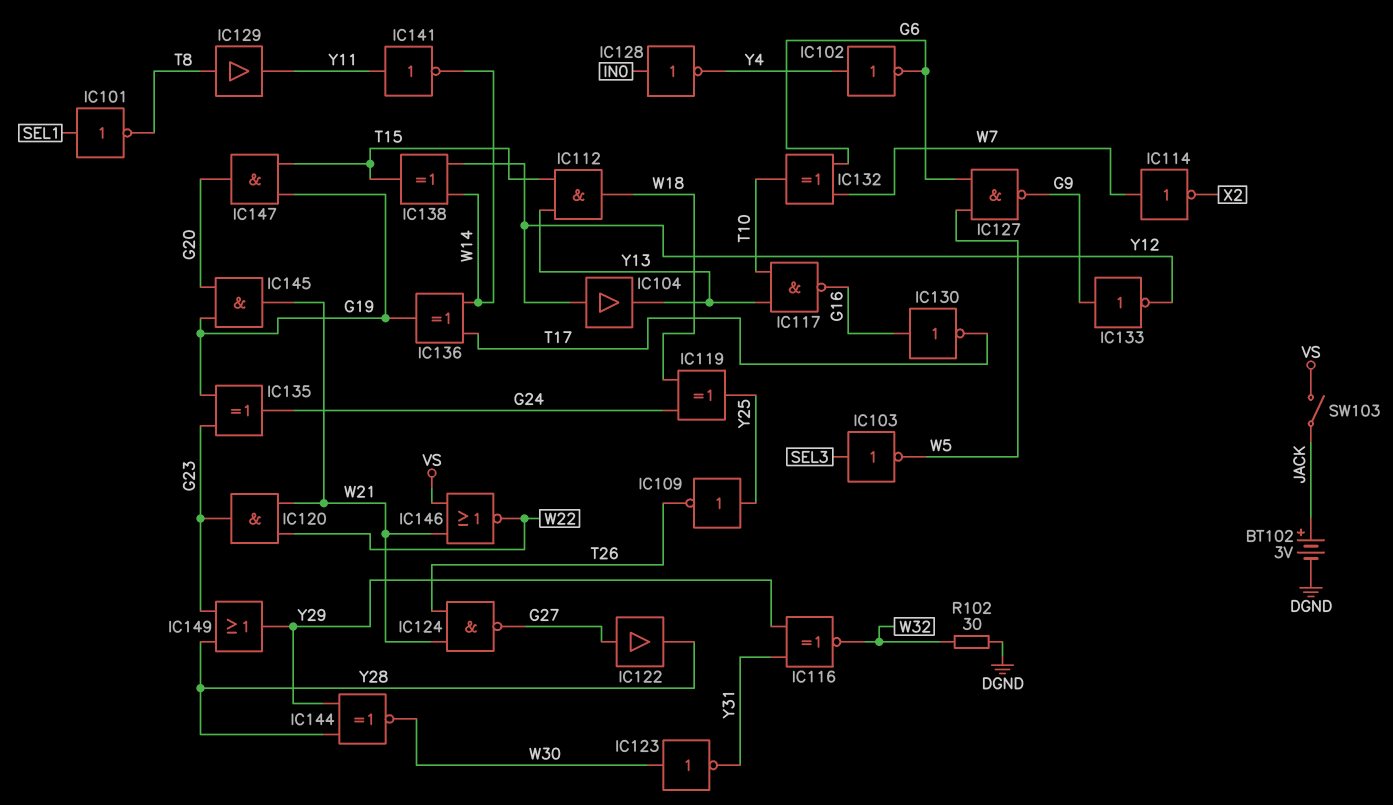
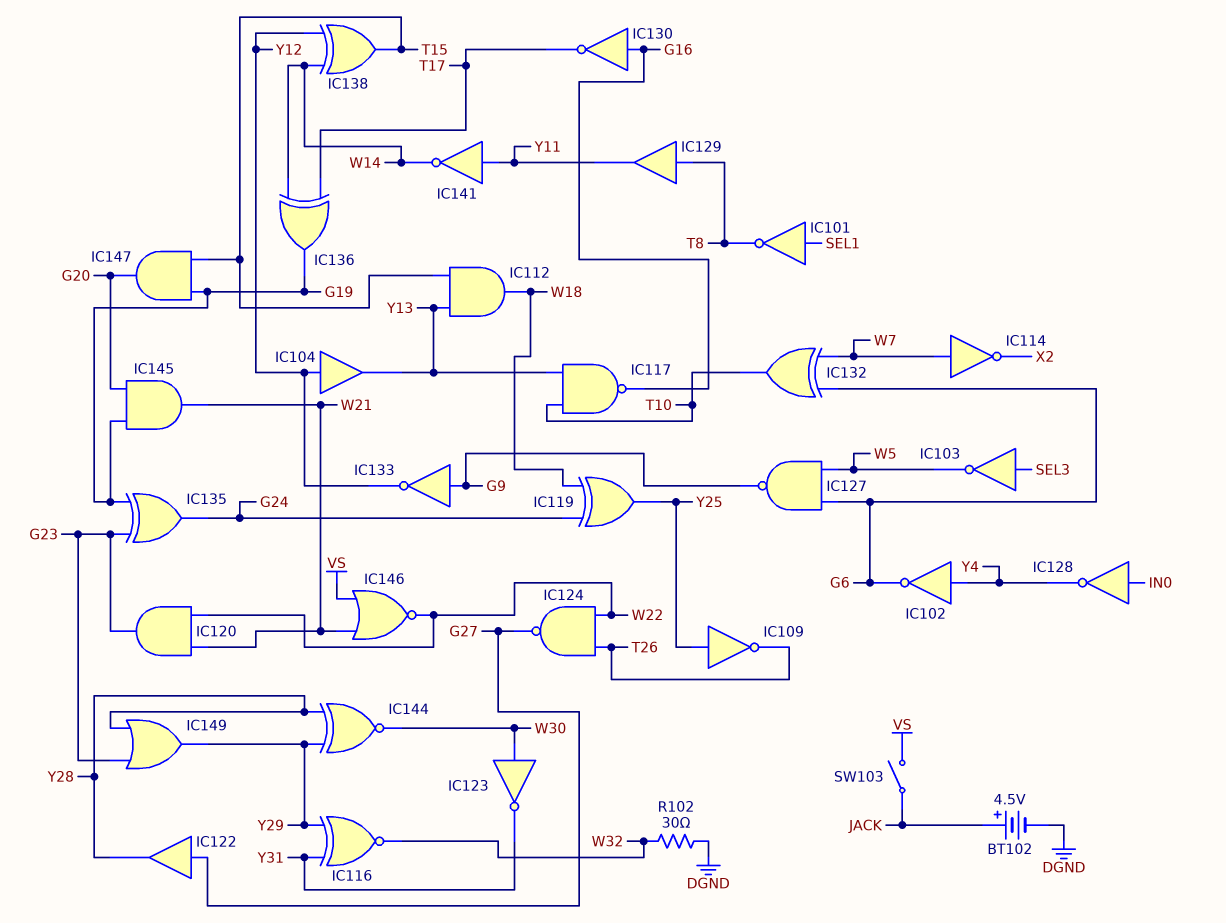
BT102: 3V (plus JACK, minus DGND) -> 4.5V (plus JACK, minus DGND)
IC124: NAND (in T26, in W21, out G27) -> NAND (in T26, in W22, out G27)

